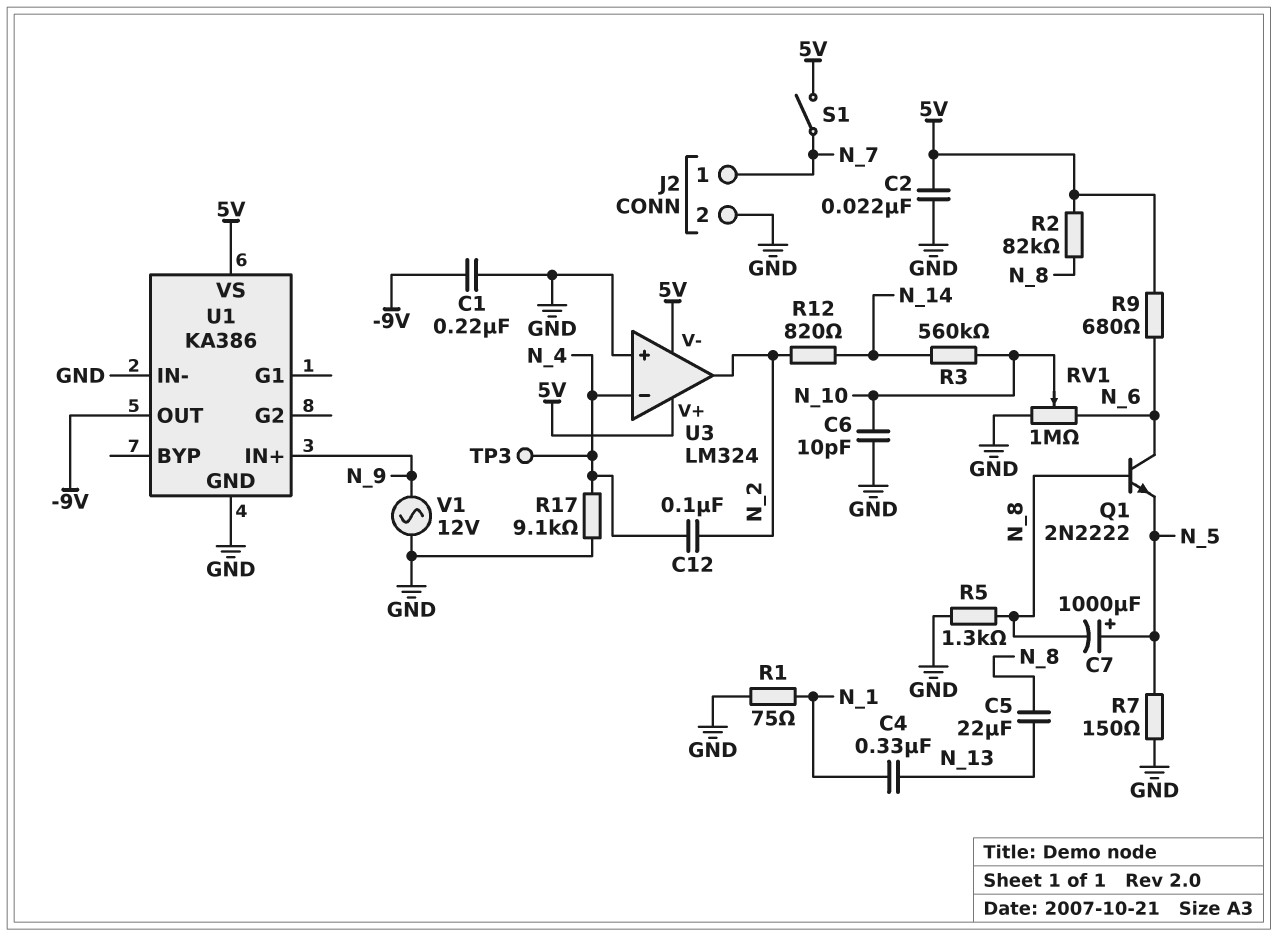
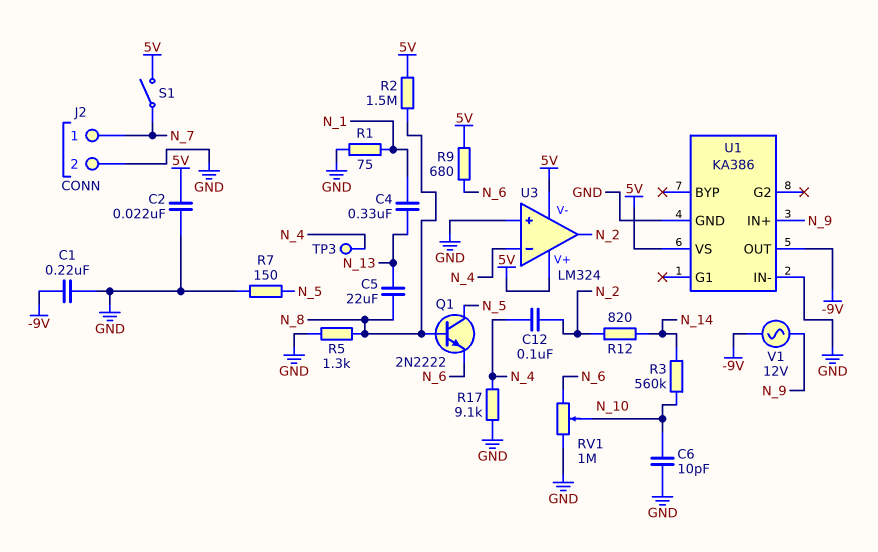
C7: 1000uF (plus N_5, minus N_8) -> none
Q1: NPN 2N2222 (B N_8, C N_6, E N_5) -> NPN 2N2222 (B N_8, C N_5, E N_6)
R2: 82k (5V, N_8) -> 1.5M (5V, N_8)
V1: AC 12V (GND, N_9) -> AC 12V (-9V, N_9)

